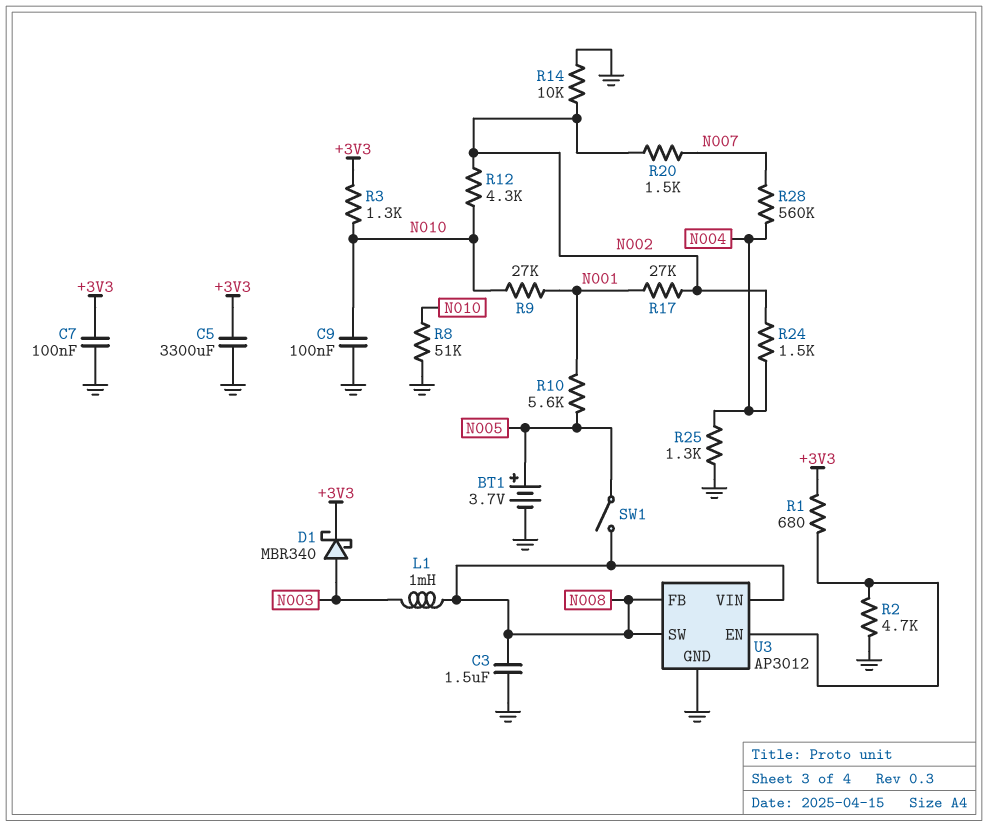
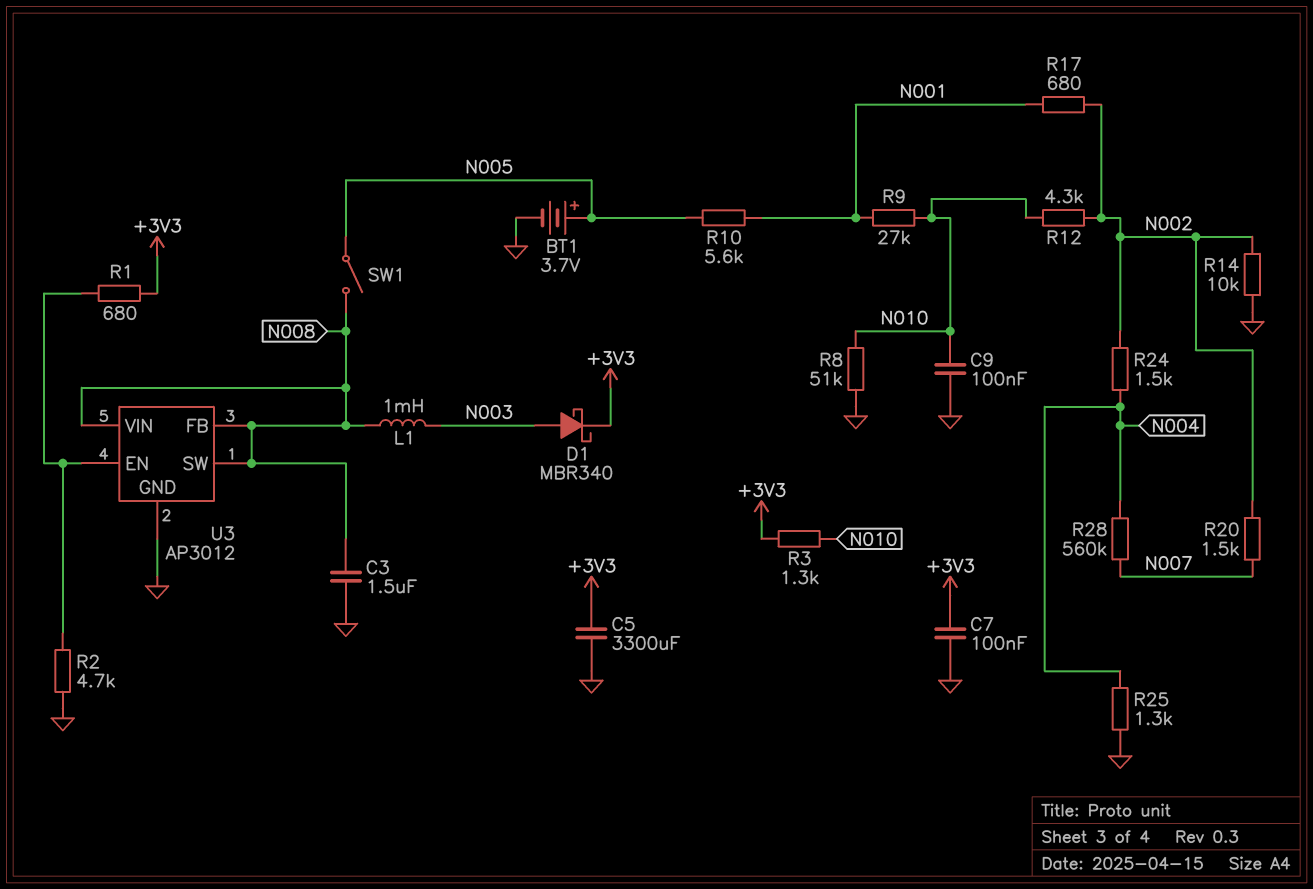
R17: 27k (N001, N002) -> 680 (N001, N002)

